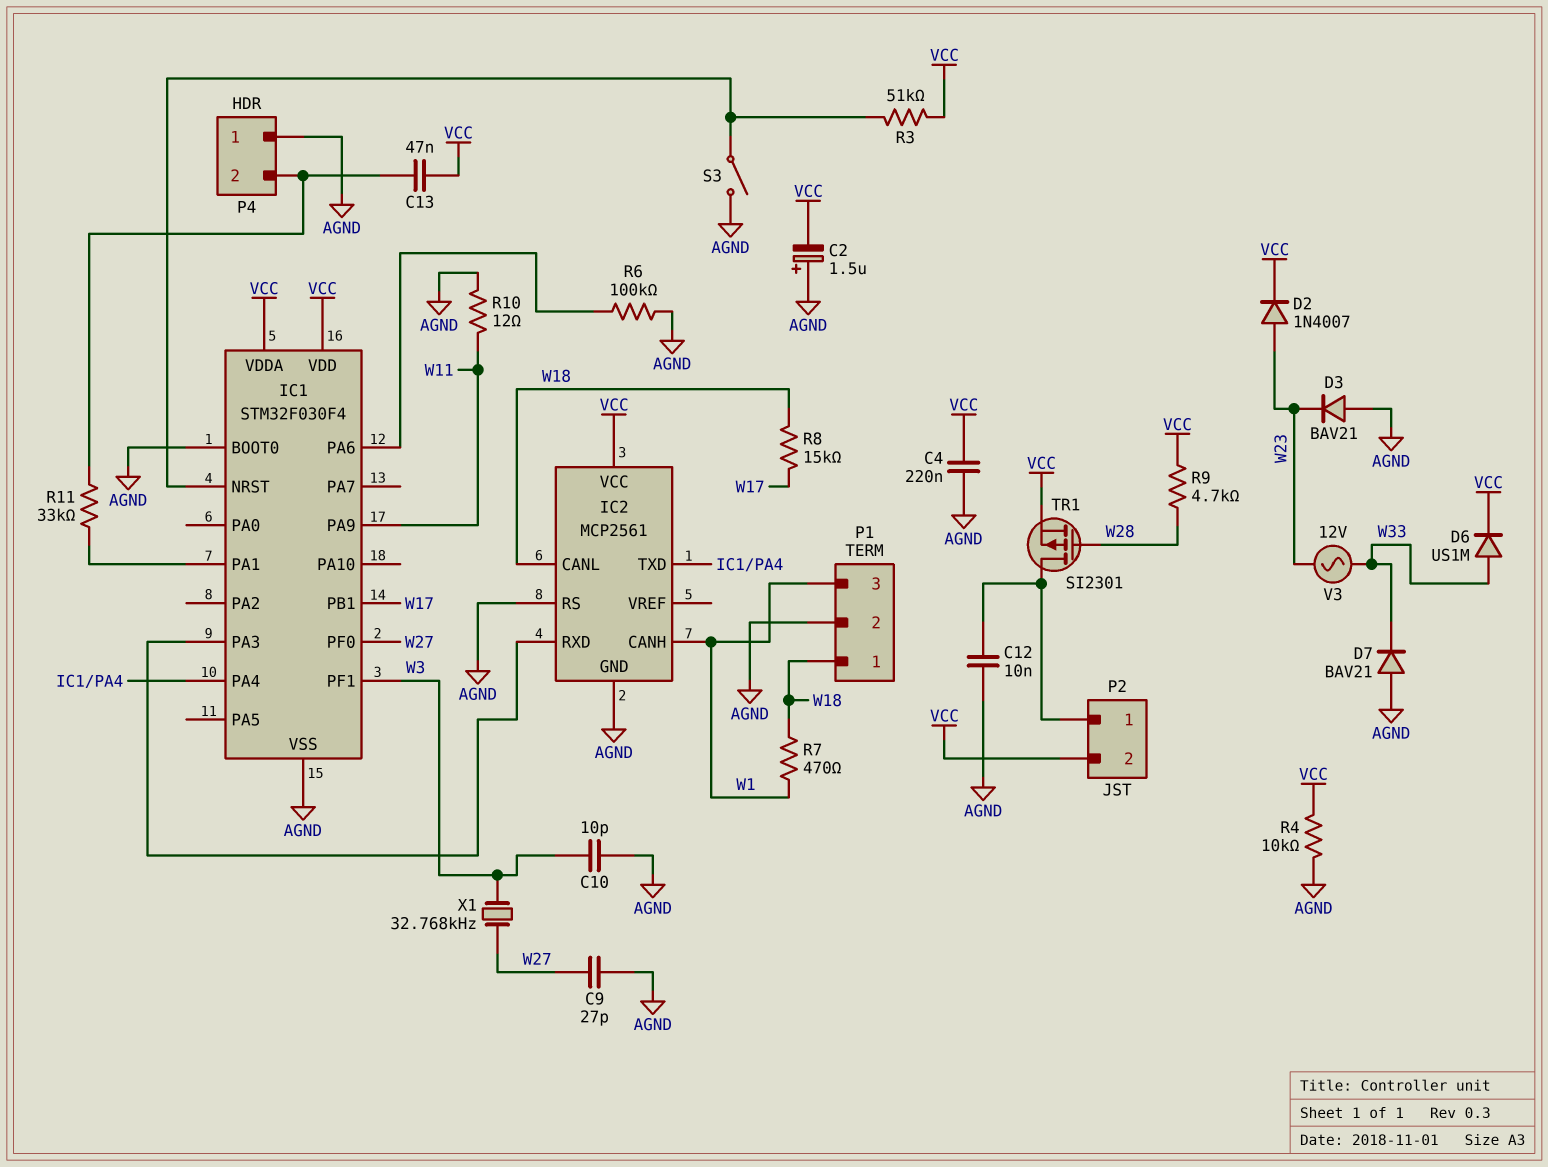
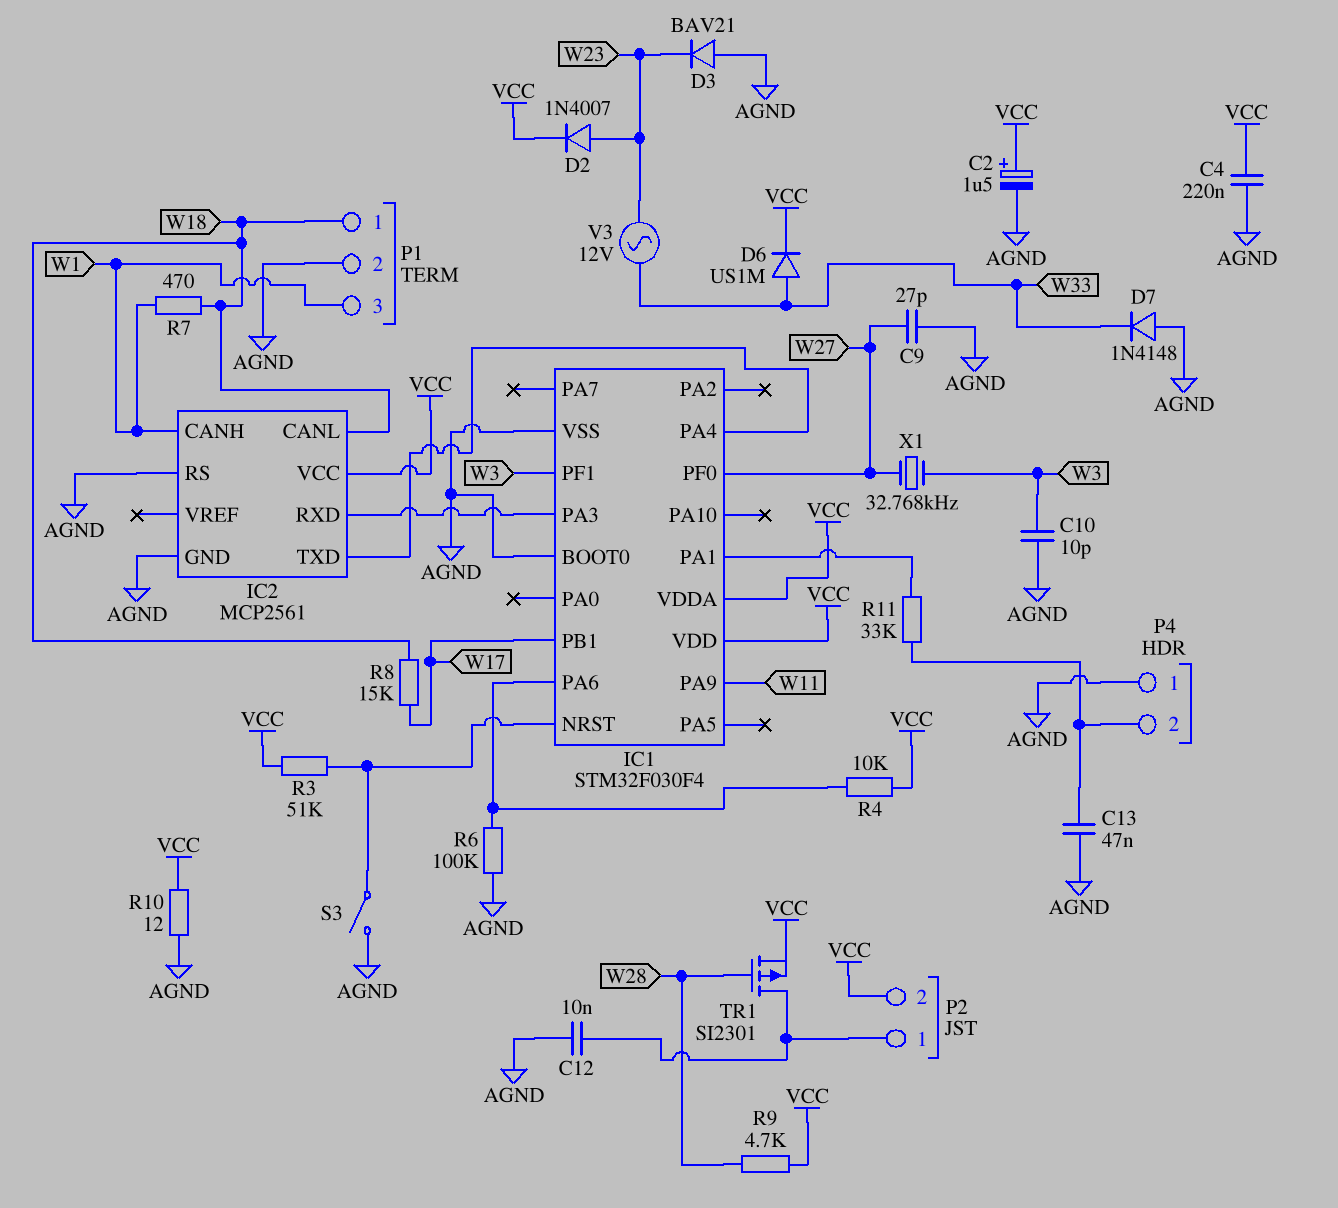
C2: 1.5uF (plus AGND, minus VCC) -> 1.5uF (plus VCC, minus AGND)
C13: 47nF (P4/2, VCC) -> 47nF (AGND, P4/2)
D7: diode BAV21 (A AGND, K W33) -> diode 1N4148 (A AGND, K W33)
R4: 10k (AGND, VCC) -> 10k (IC1/PA6, VCC)
R10: 12 (AGND, W11) -> 12 (AGND, VCC)

